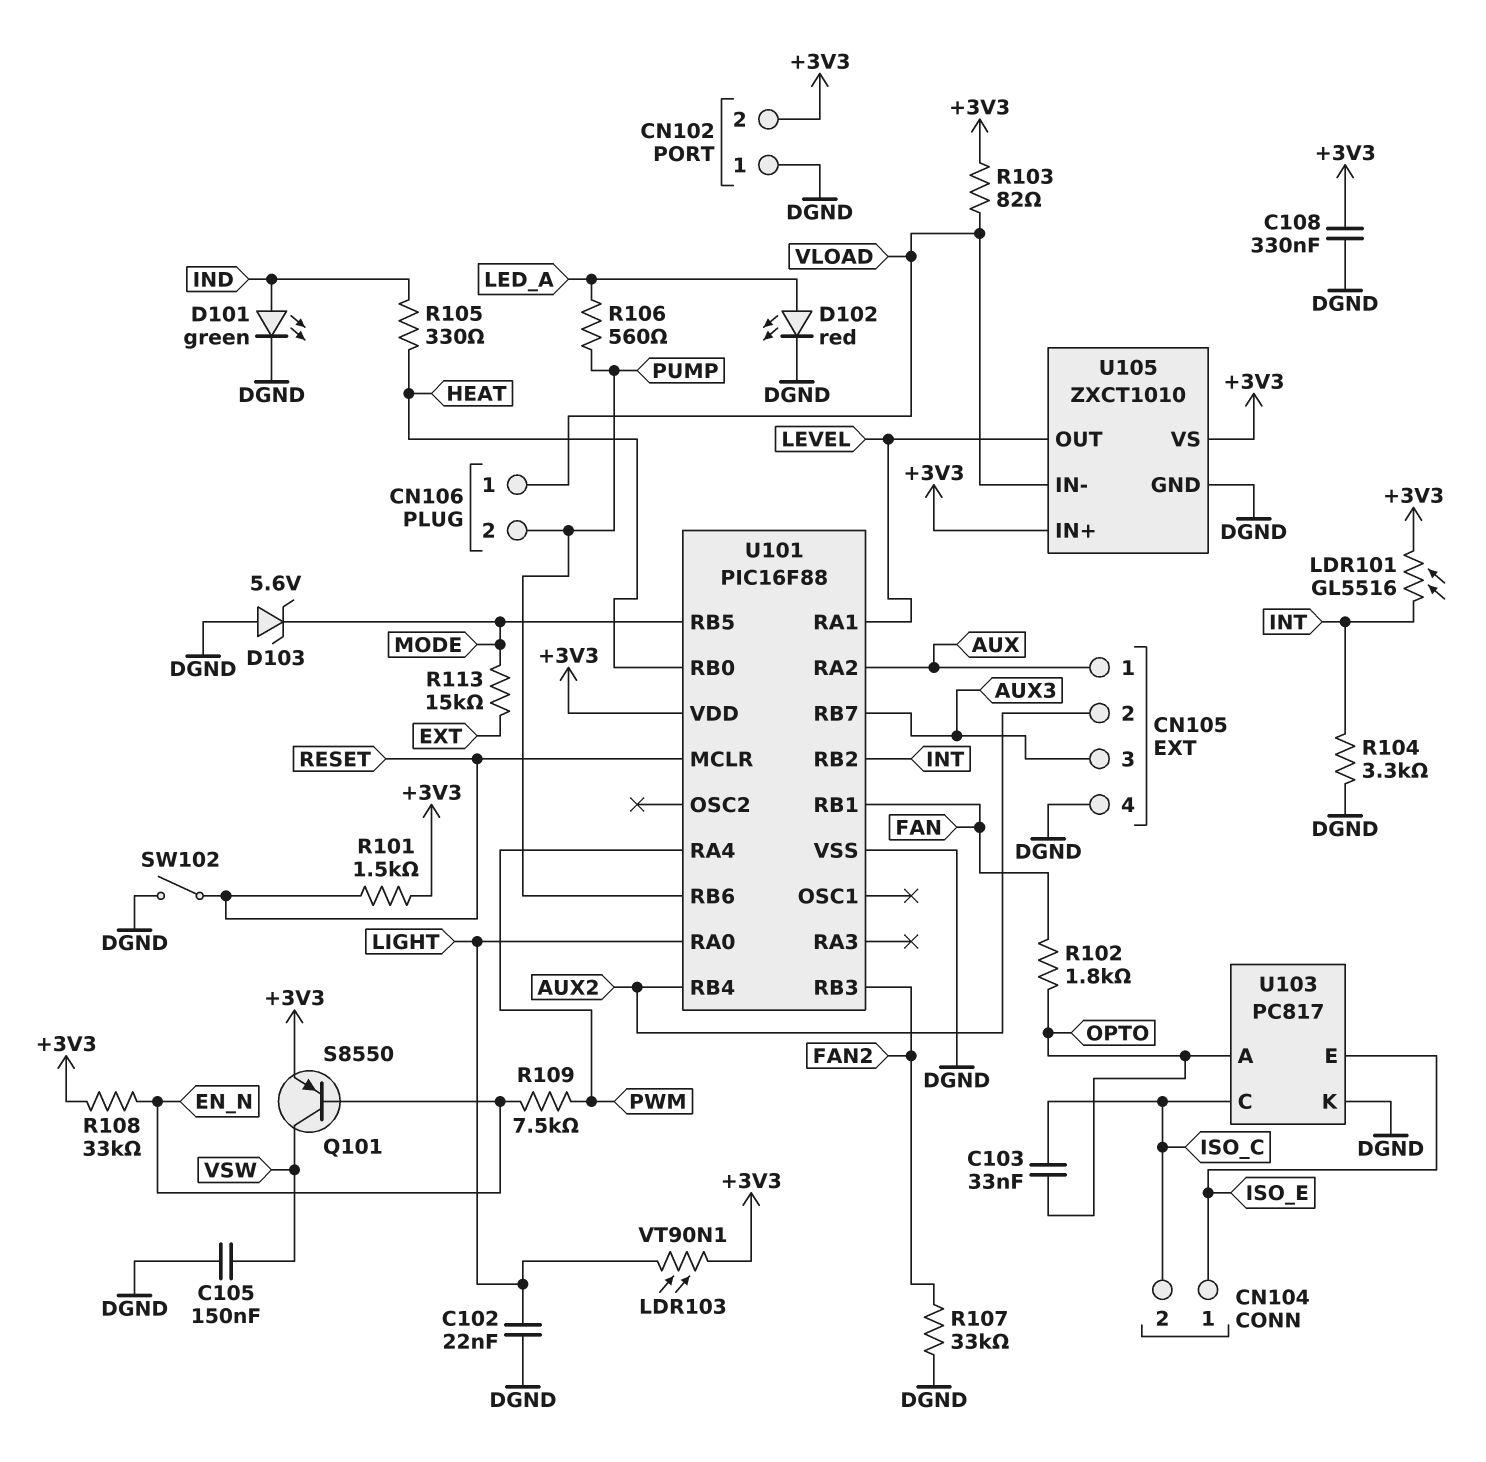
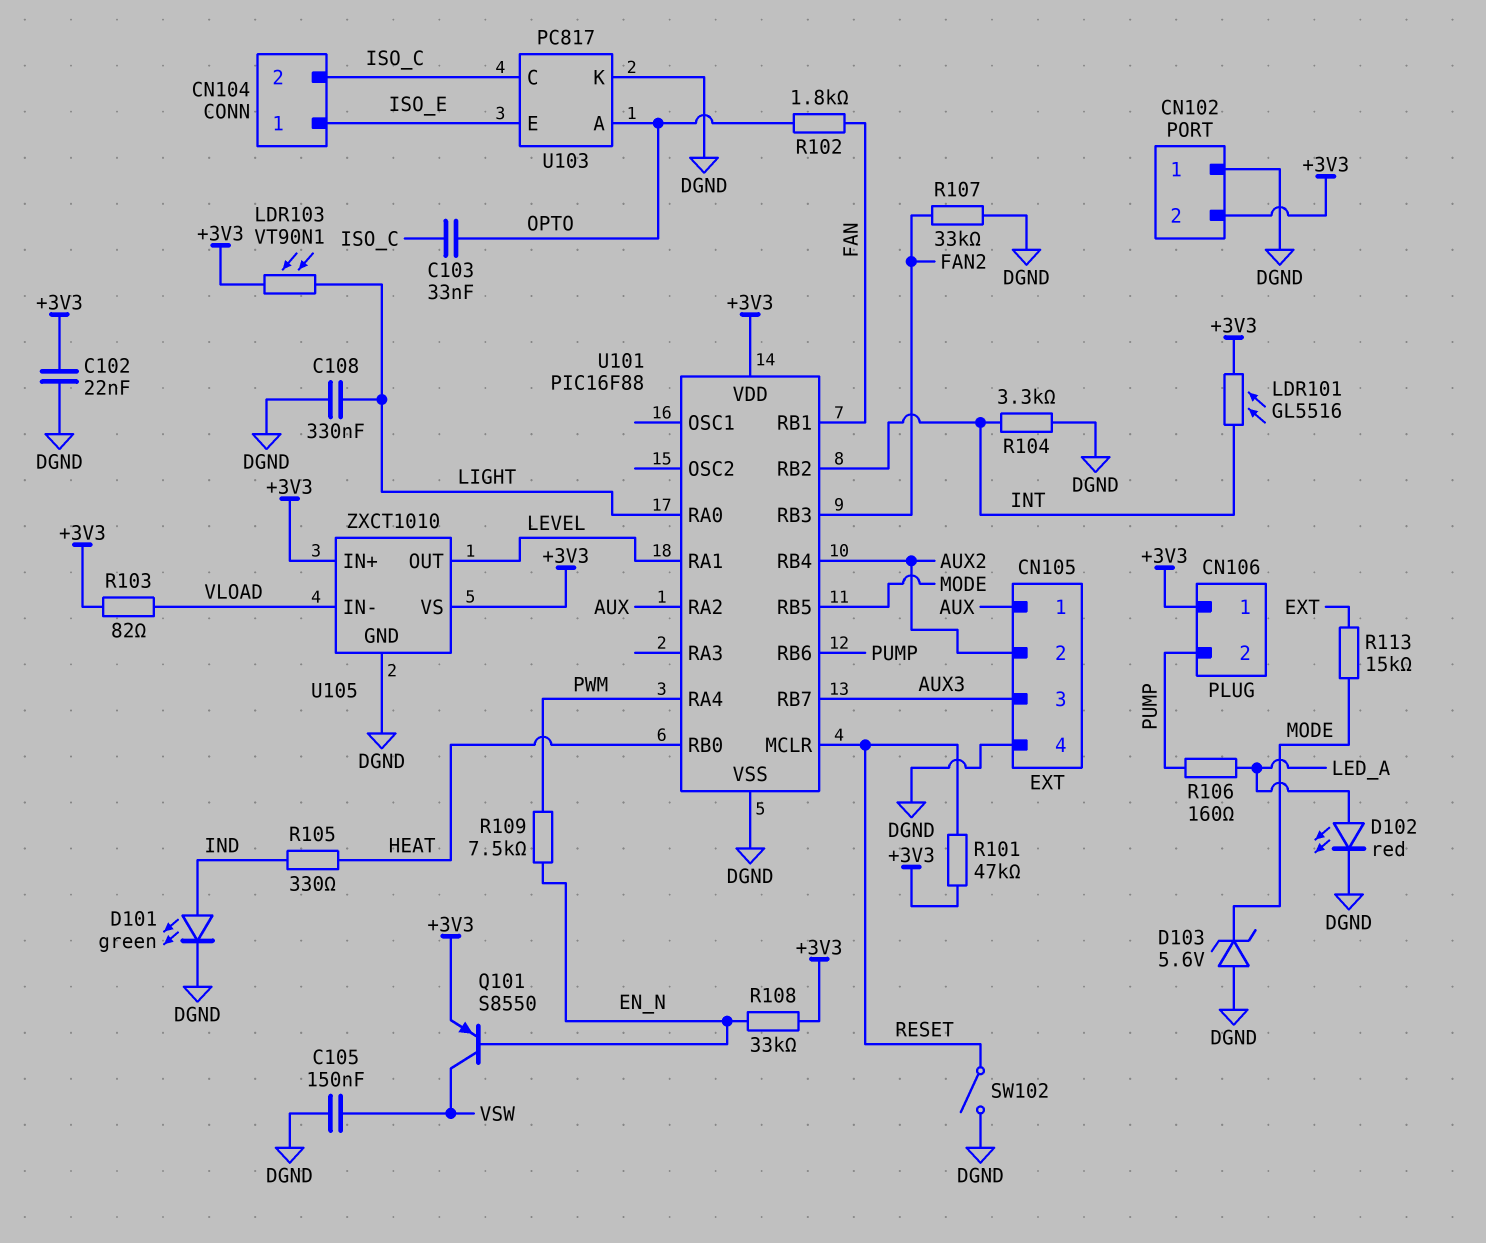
C102: 22nF (DGND, LIGHT) -> 22nF (+3V3, DGND)
C108: 330nF (+3V3, DGND) -> 330nF (DGND, LIGHT)
CN106 pin 1: VLOAD -> +3V3
R101: 1.5k (+3V3, RESET) -> 47k (+3V3, RESET)
R106: 560 (LED_A, PUMP) -> 160 (LED_A, PUMP)

